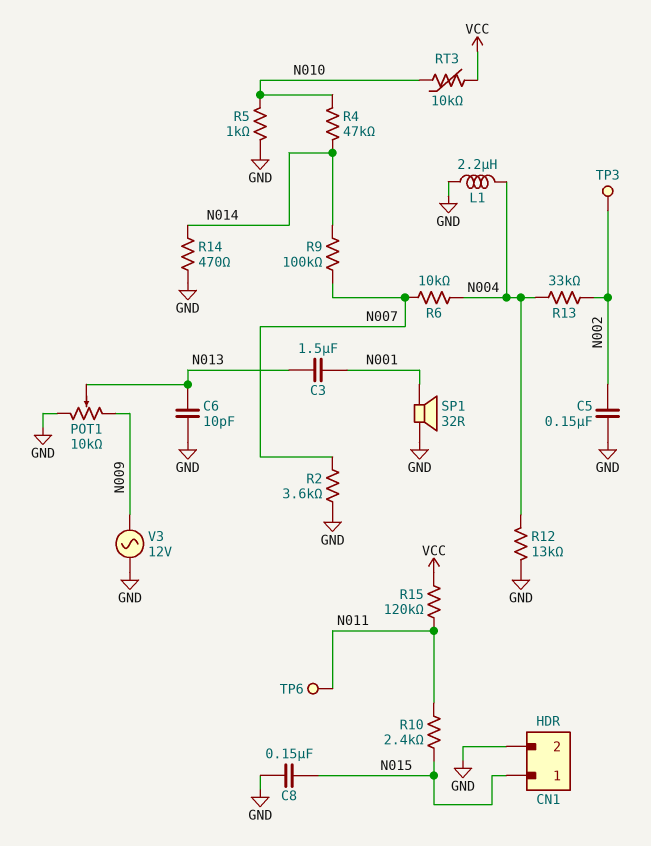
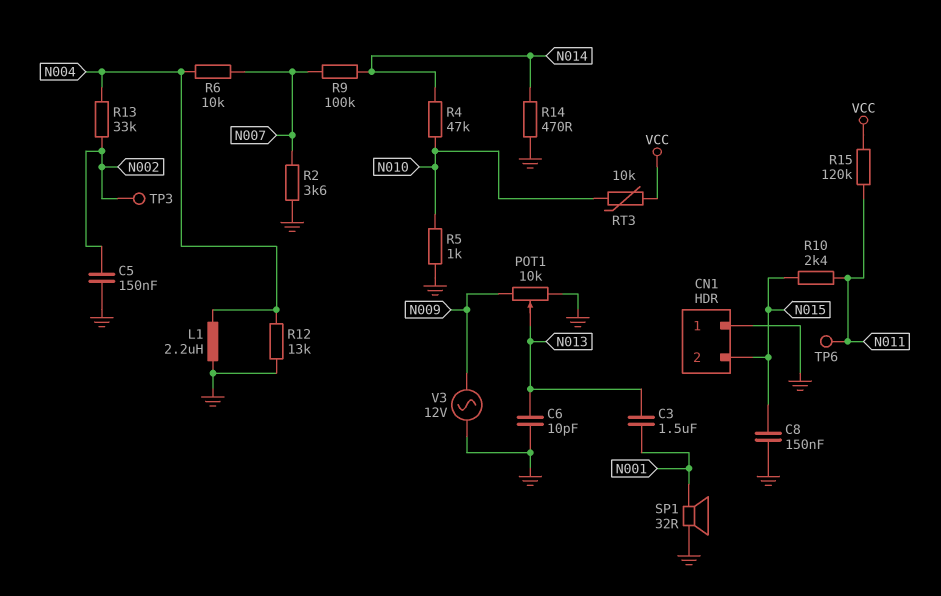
CN1 pin 1: N015 -> GND
CN1 pin 2: GND -> N015

